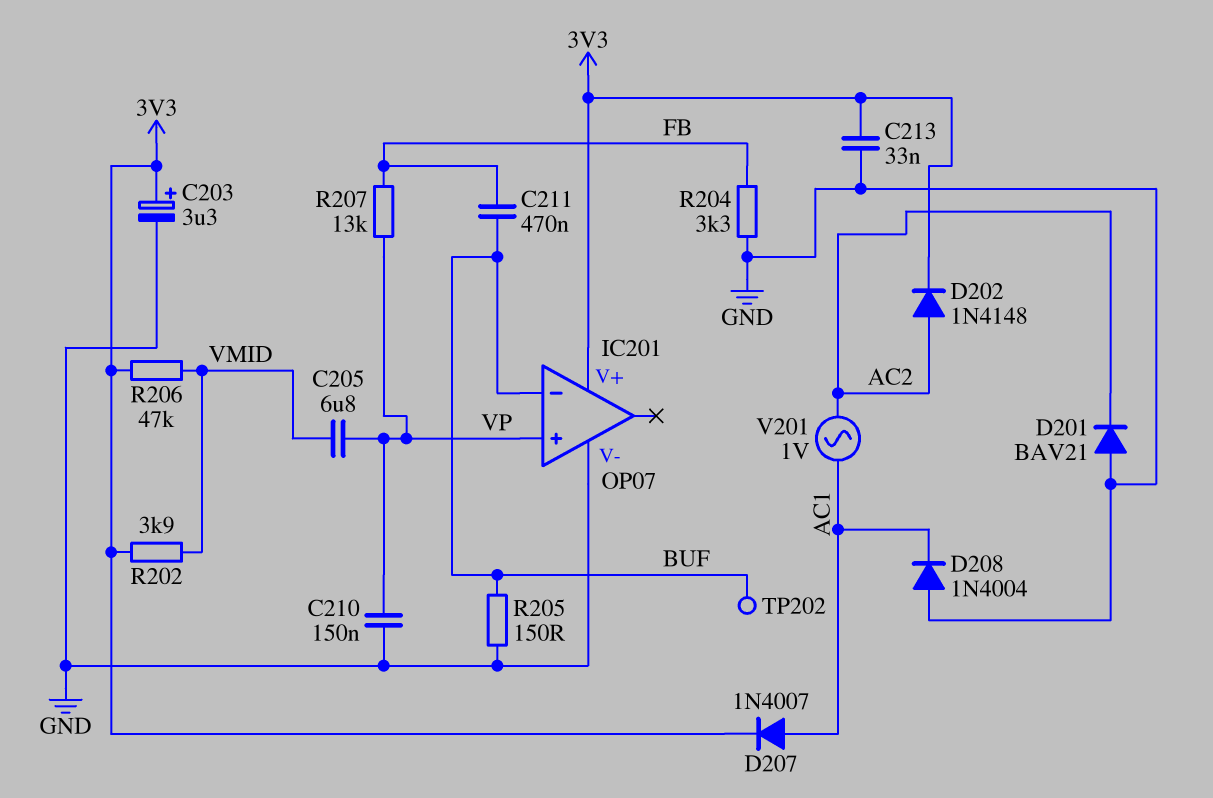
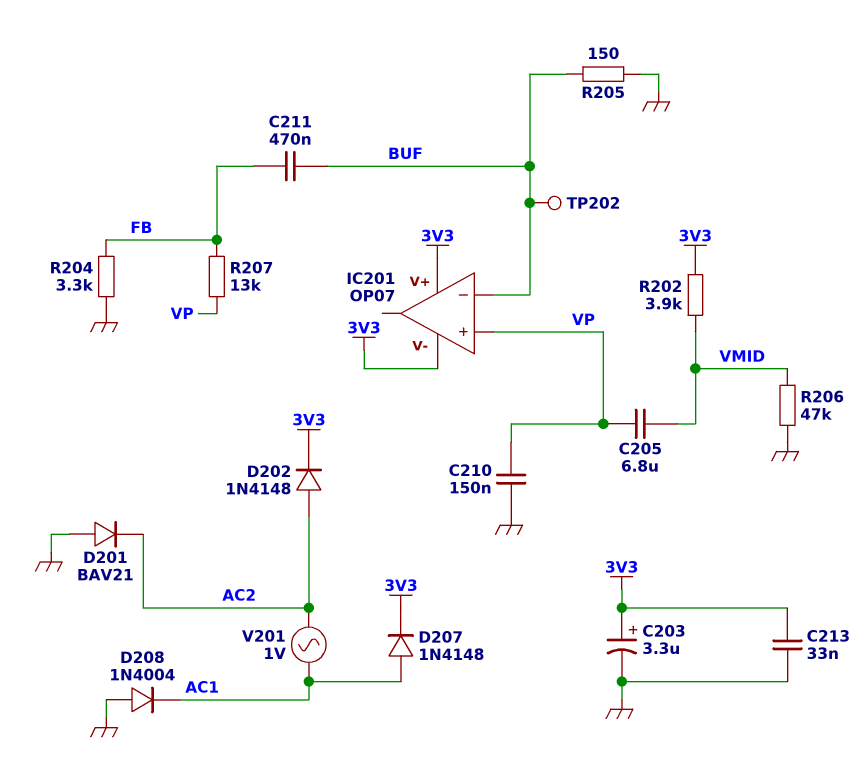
D207: diode 1N4007 (A AC1, K 3V3) -> diode 1N4148 (A AC1, K 3V3)
IC201 pin V-: GND -> 3V3
R206: 47k (3V3, VMID) -> 47k (GND, VMID)

